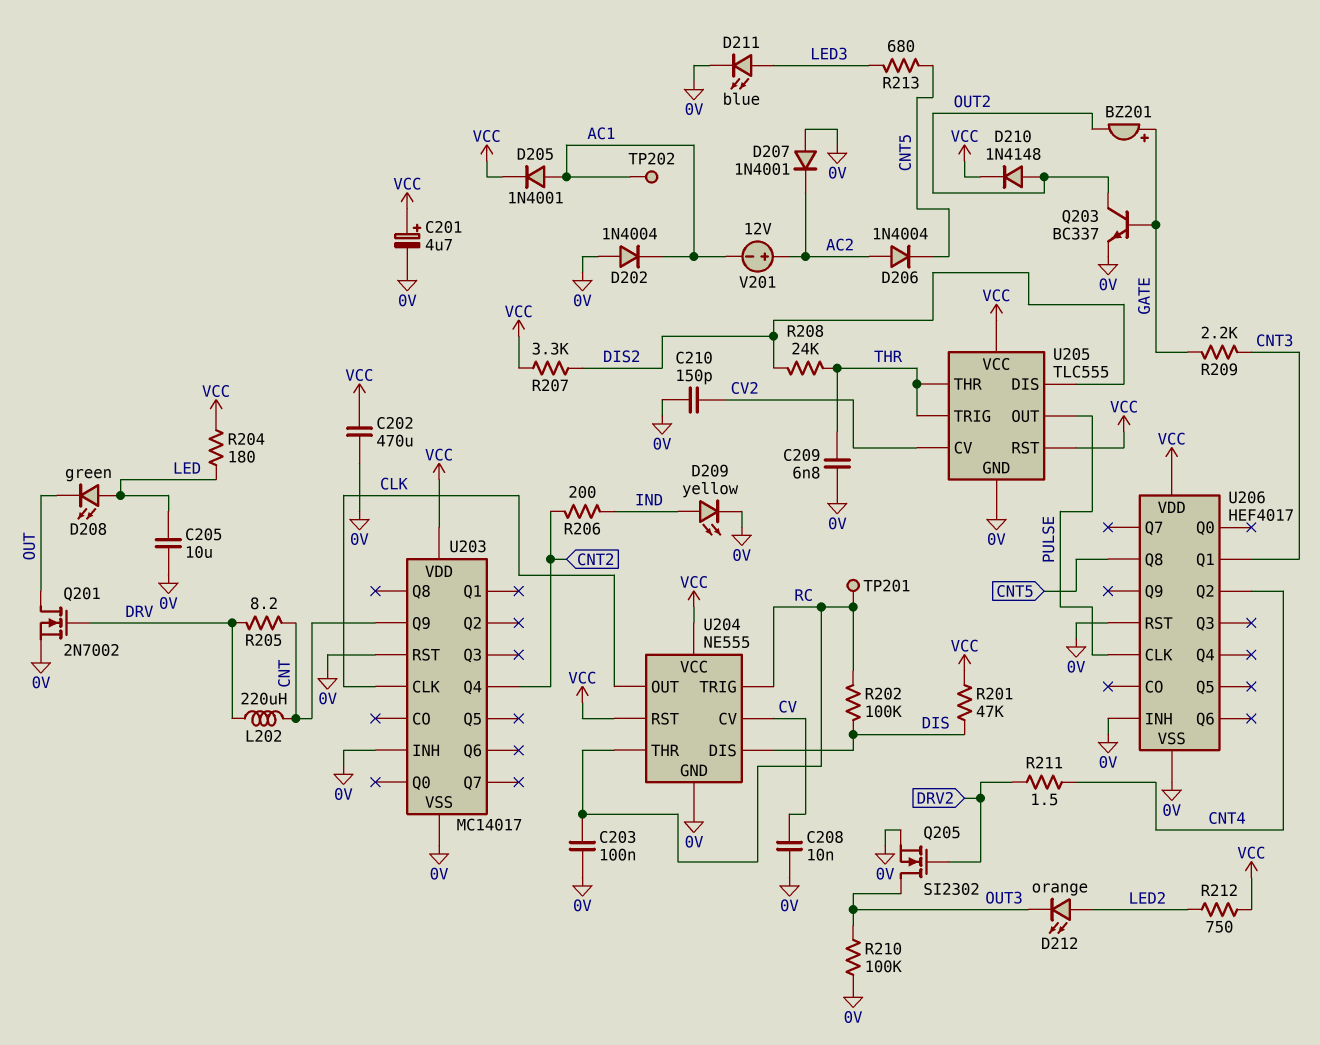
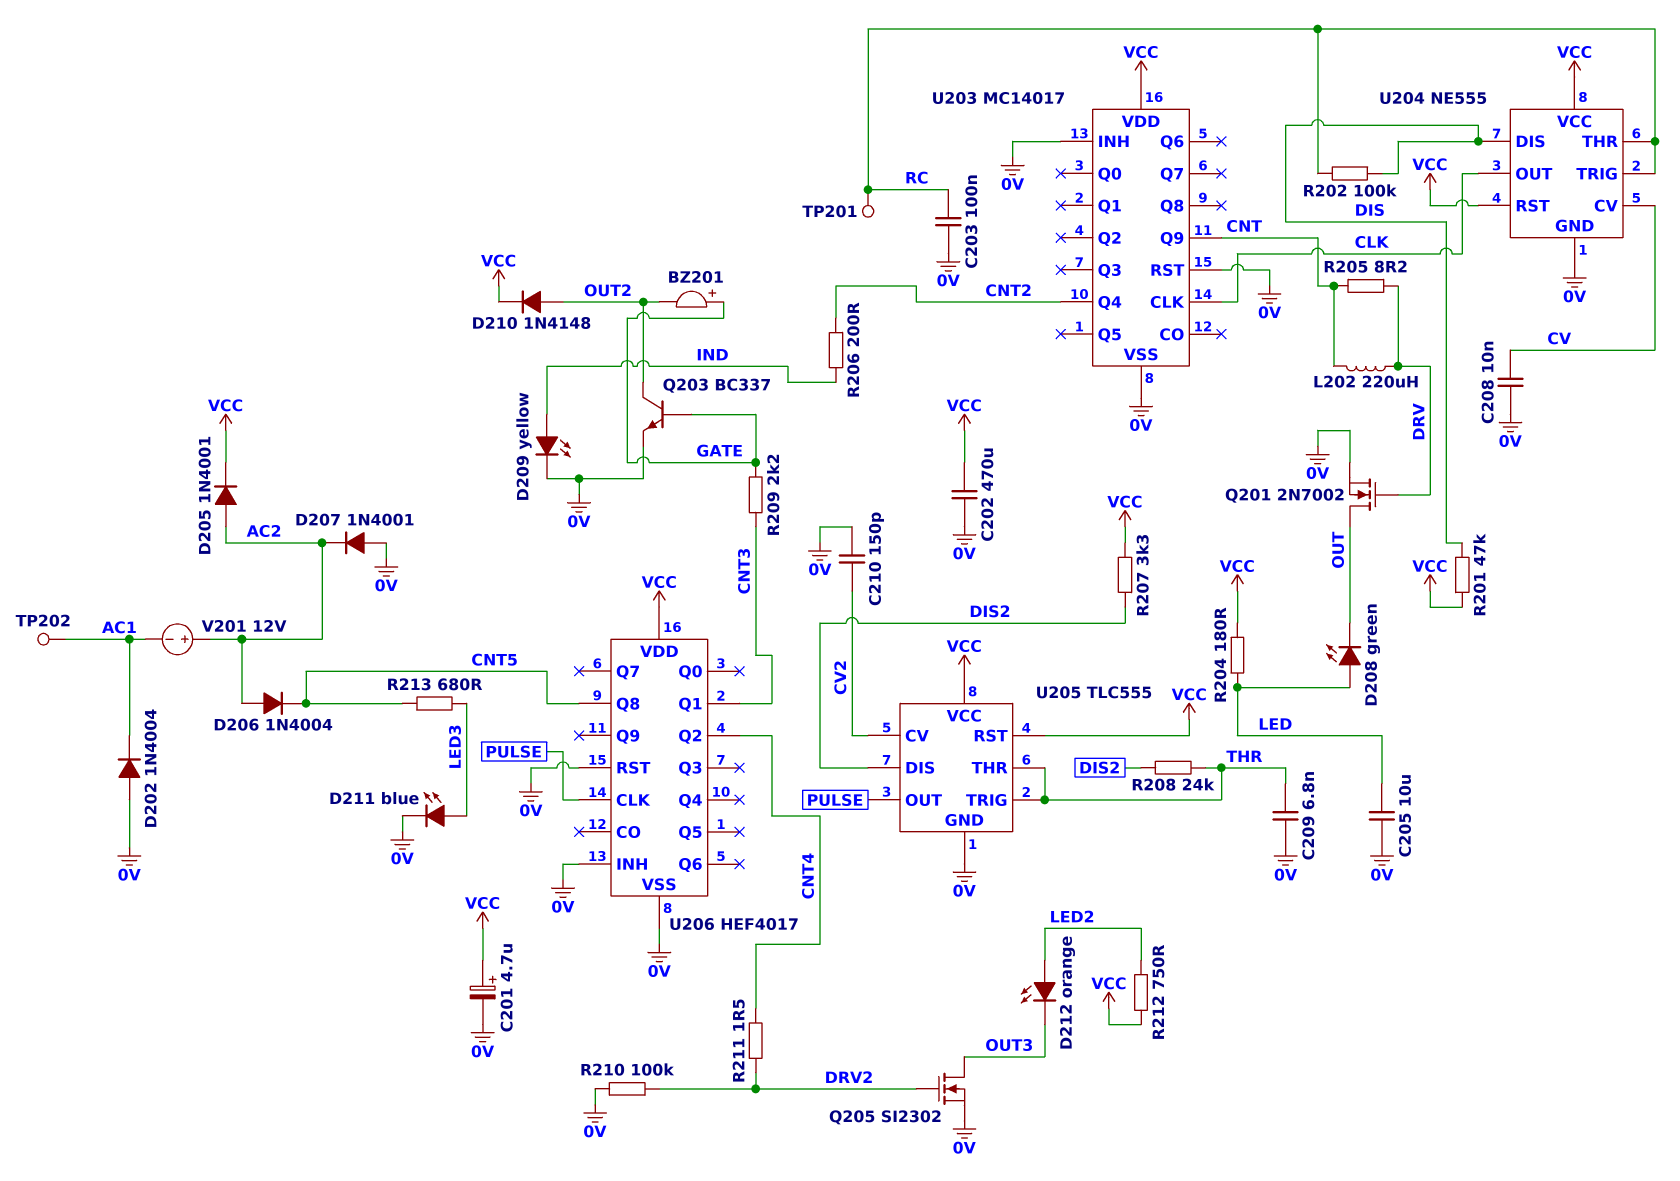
D205: diode 1N4001 (A AC1, K VCC) -> diode 1N4001 (A AC2, K VCC)
R210: 100k (0V, OUT3) -> 100k (0V, DRV2)

